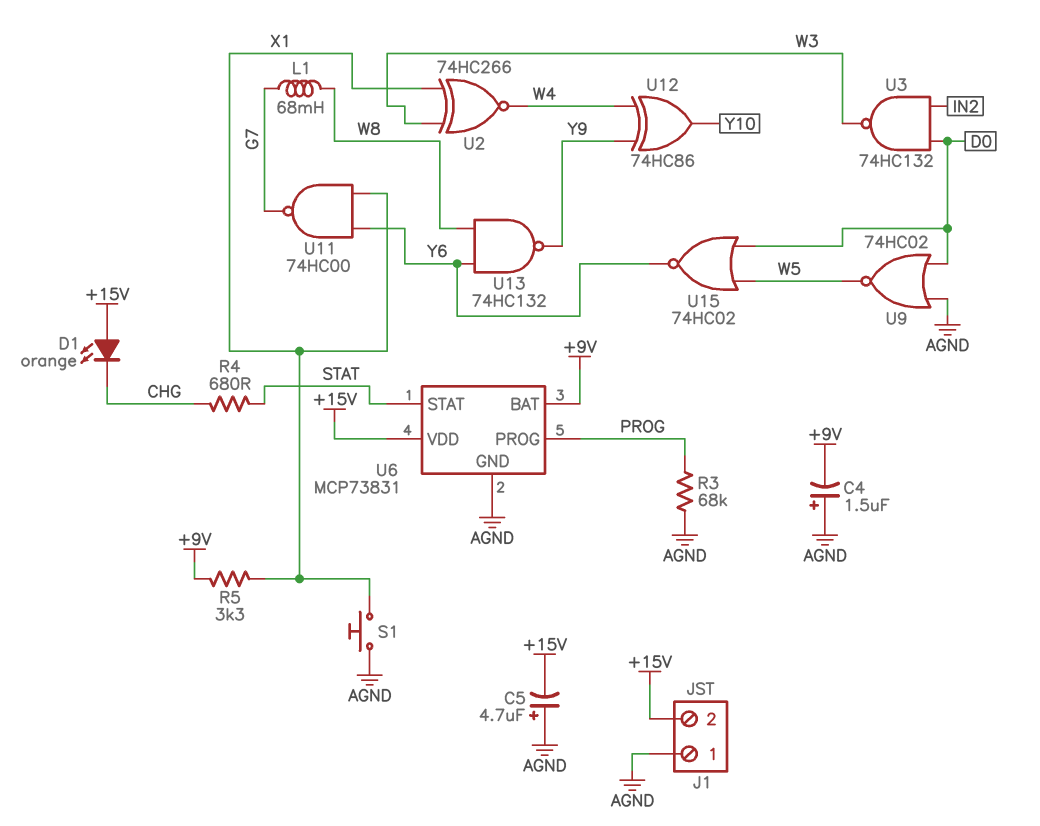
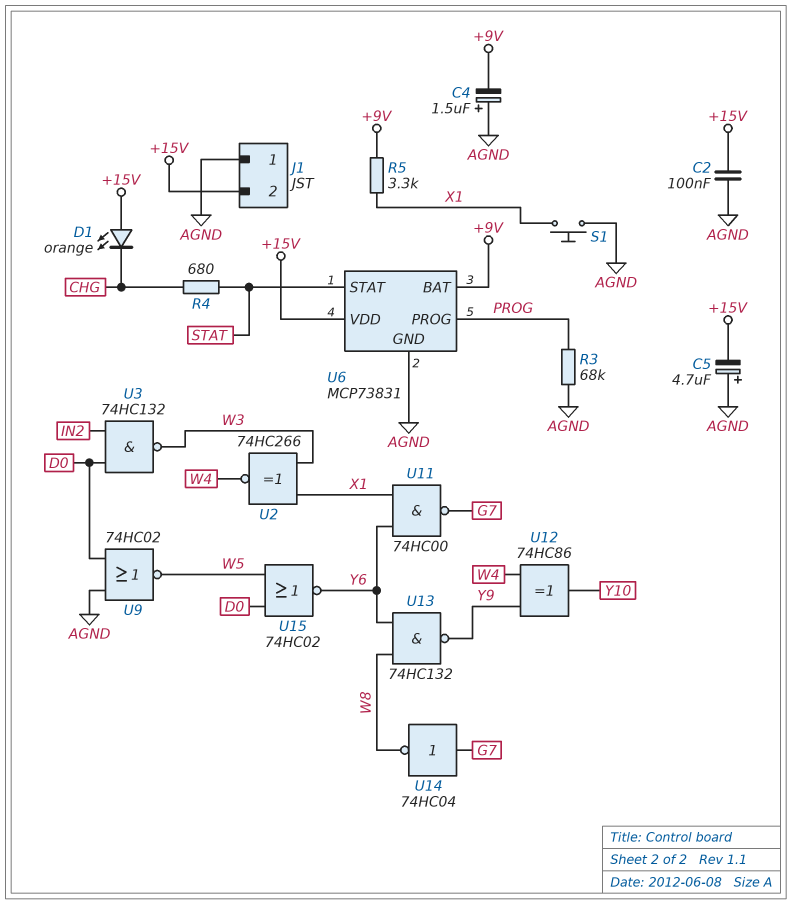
C2: none -> 100nF (+15V, AGND)
L1: 68mH (G7, W8) -> none
U14: none -> NOT 74HC04 (in G7, out W8)

